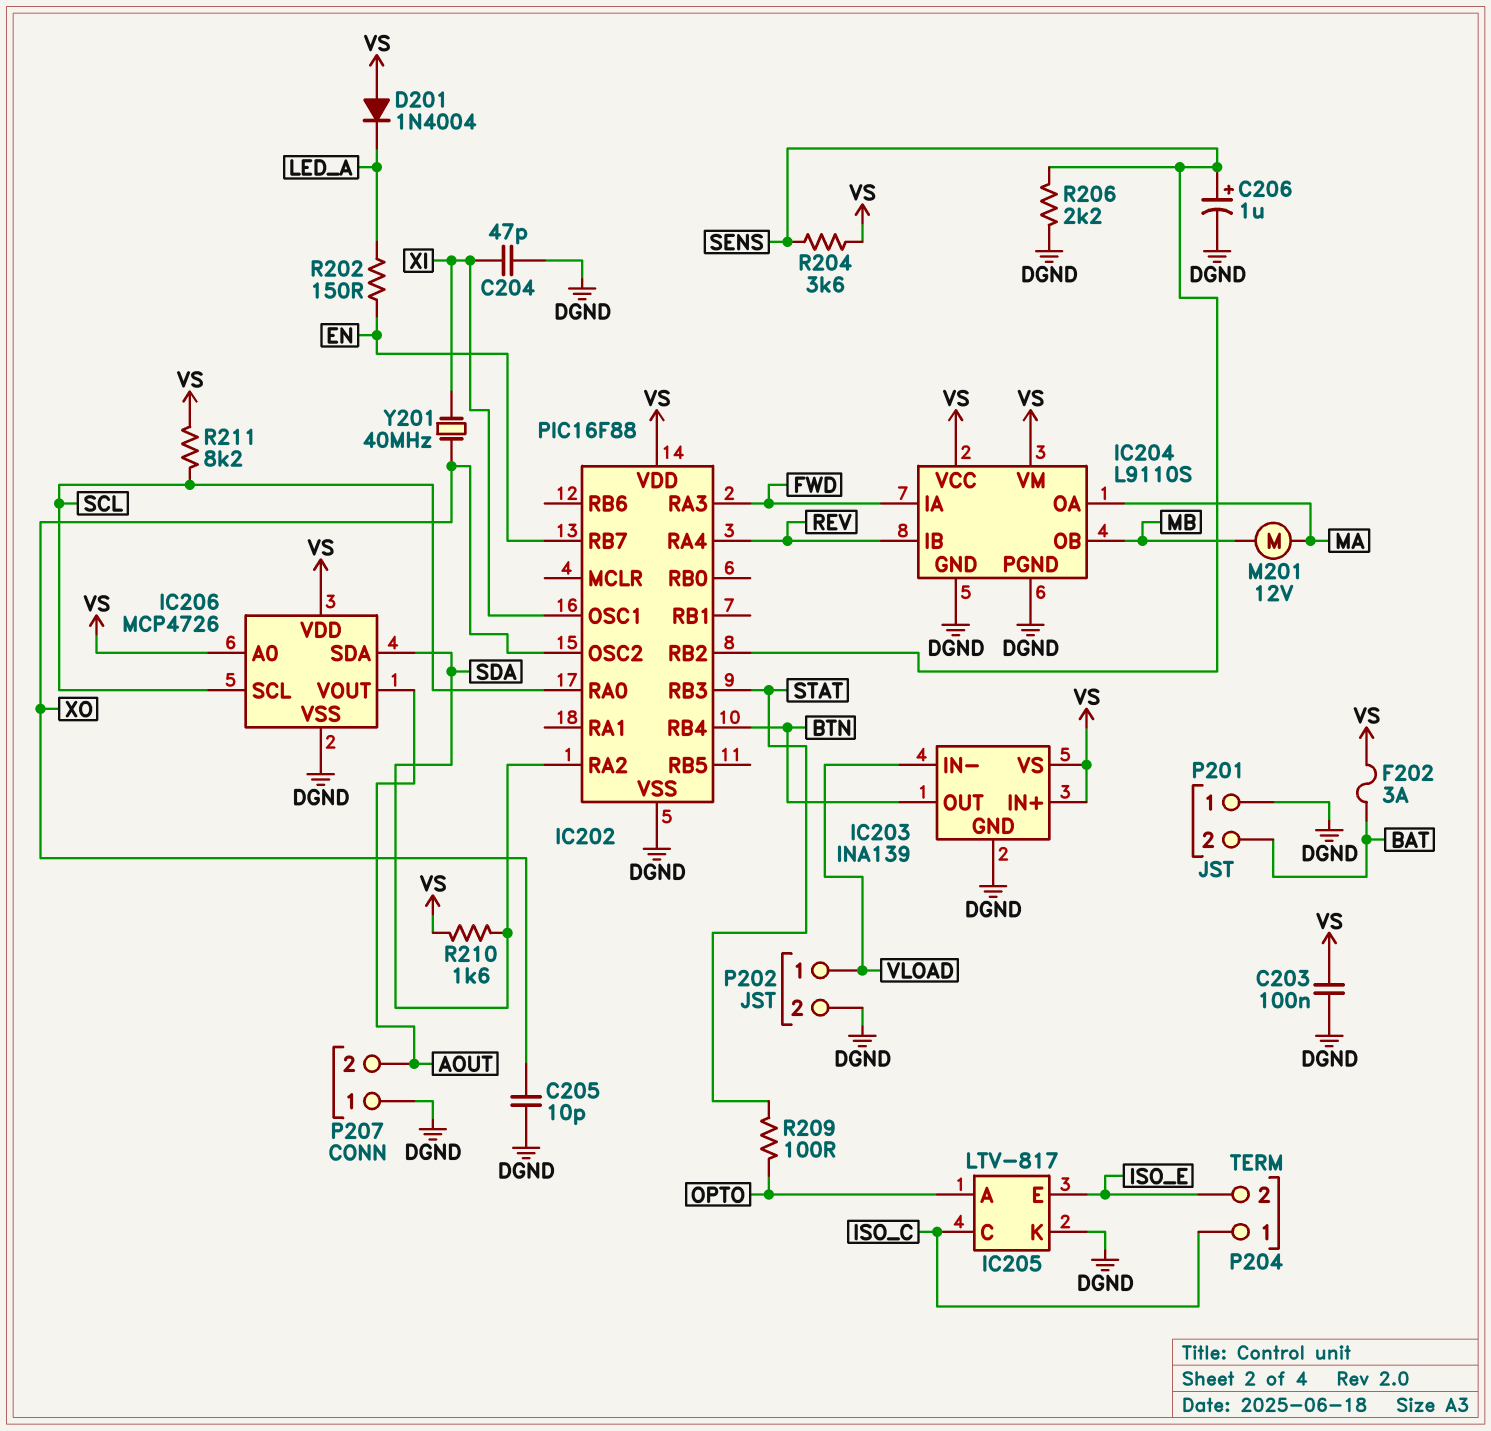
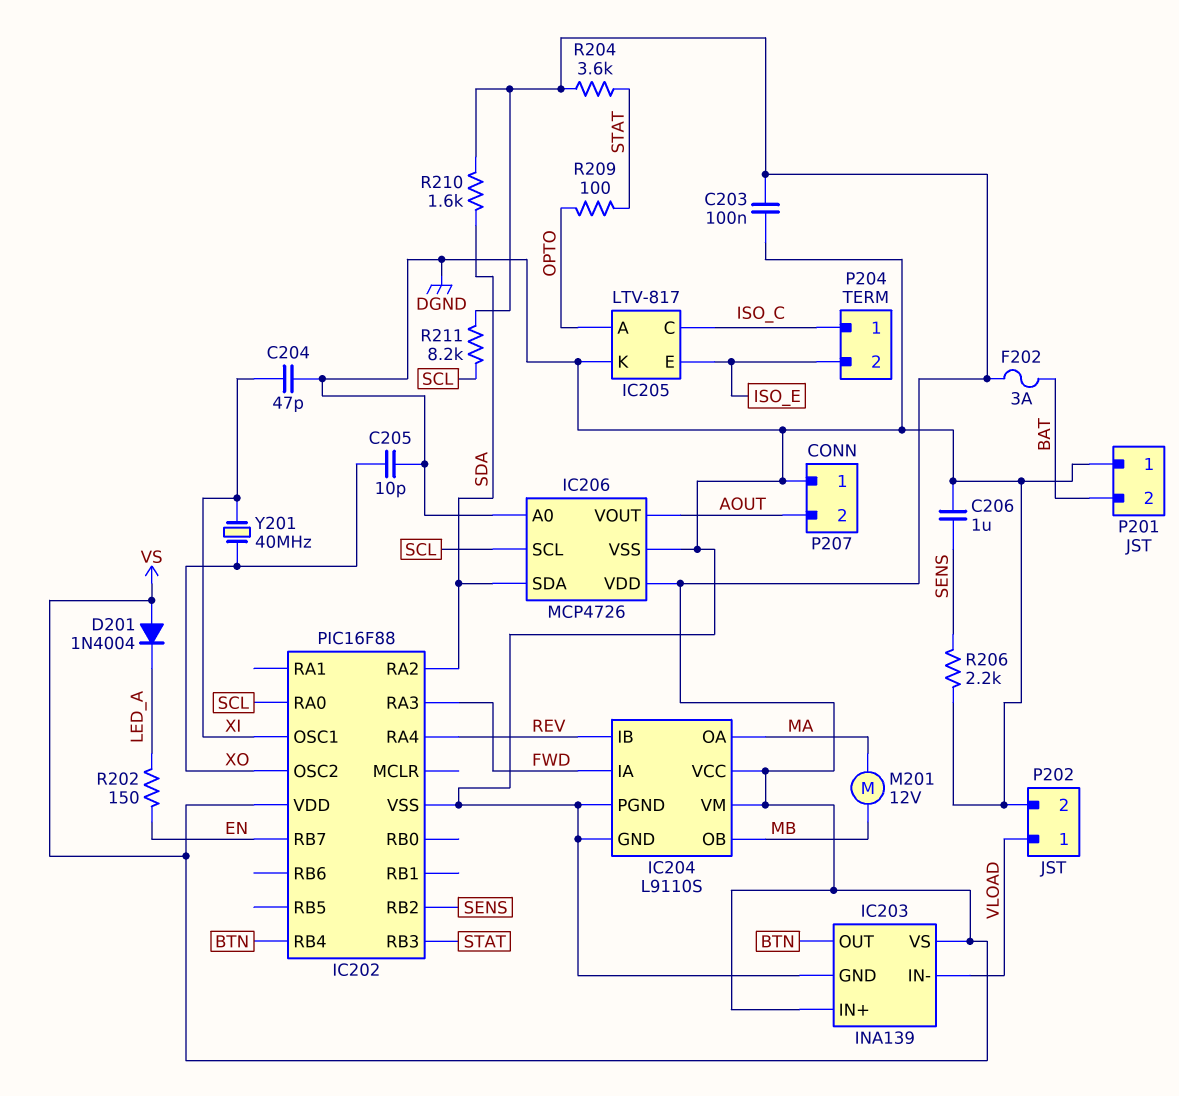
C206: 1uF (plus SENS, minus DGND) -> 1uF (DGND, SENS)
IC206 pin A0: VS -> DGND
R204: 3.6k (SENS, VS) -> 3.6k (STAT, VS)

